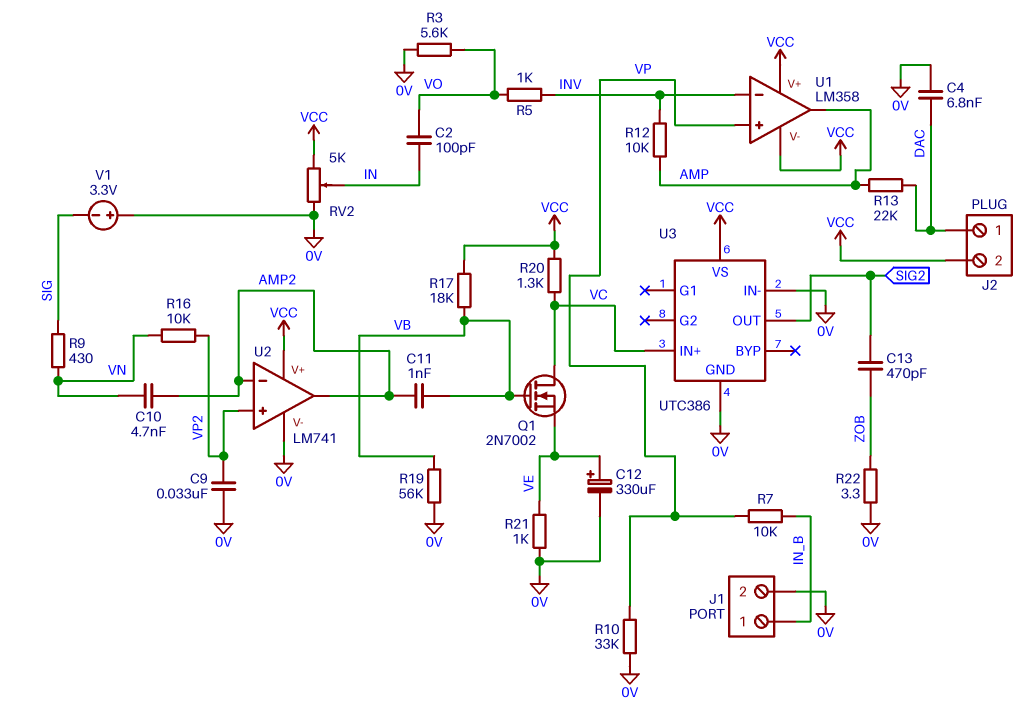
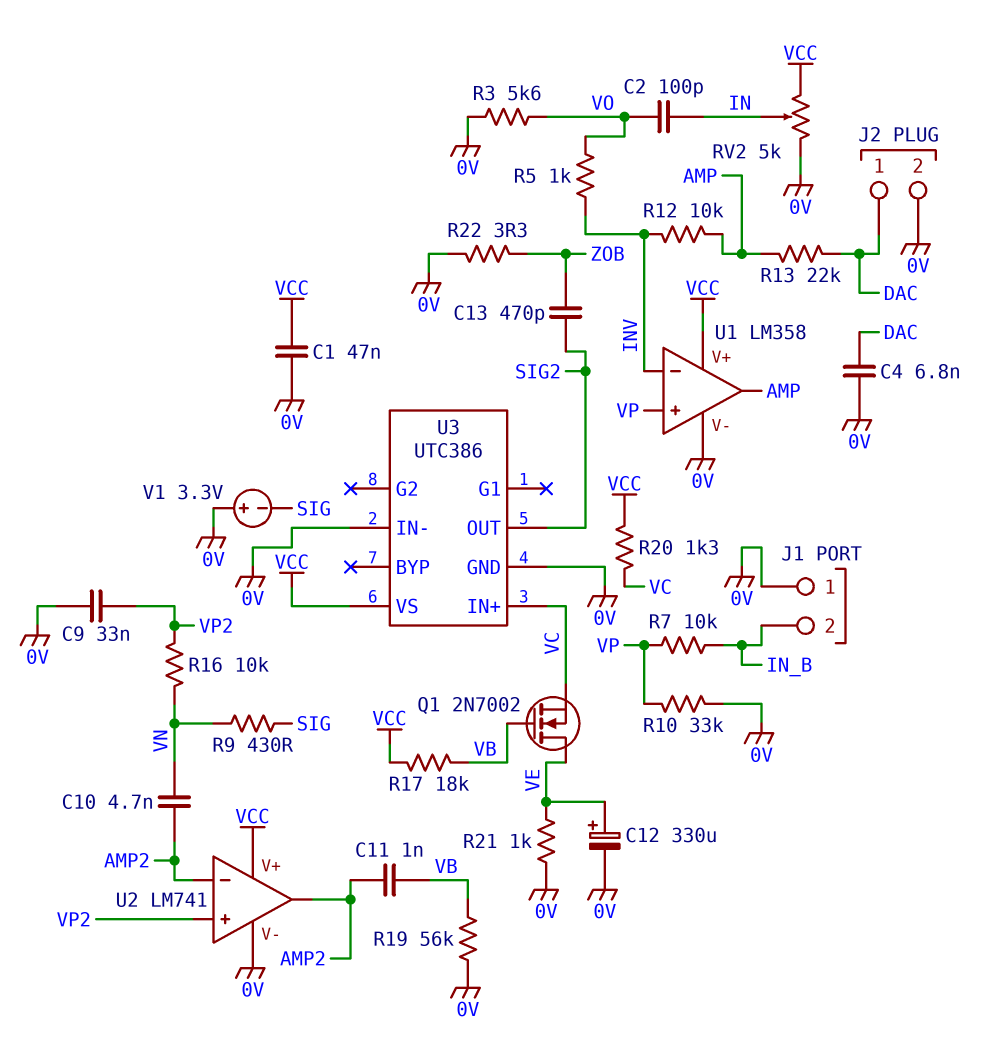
C1: none -> 47nF (0V, VCC)
J1 pin 1: IN_B -> 0V
J1 pin 2: 0V -> IN_B
J2 pin 2: VCC -> 0V
Q1: NMOS 2N7002 (G VB, D VC, S VE) -> NMOS 2N7002 (G VB, D VE, S VC)
U1 pin V-: VCC -> 0V

